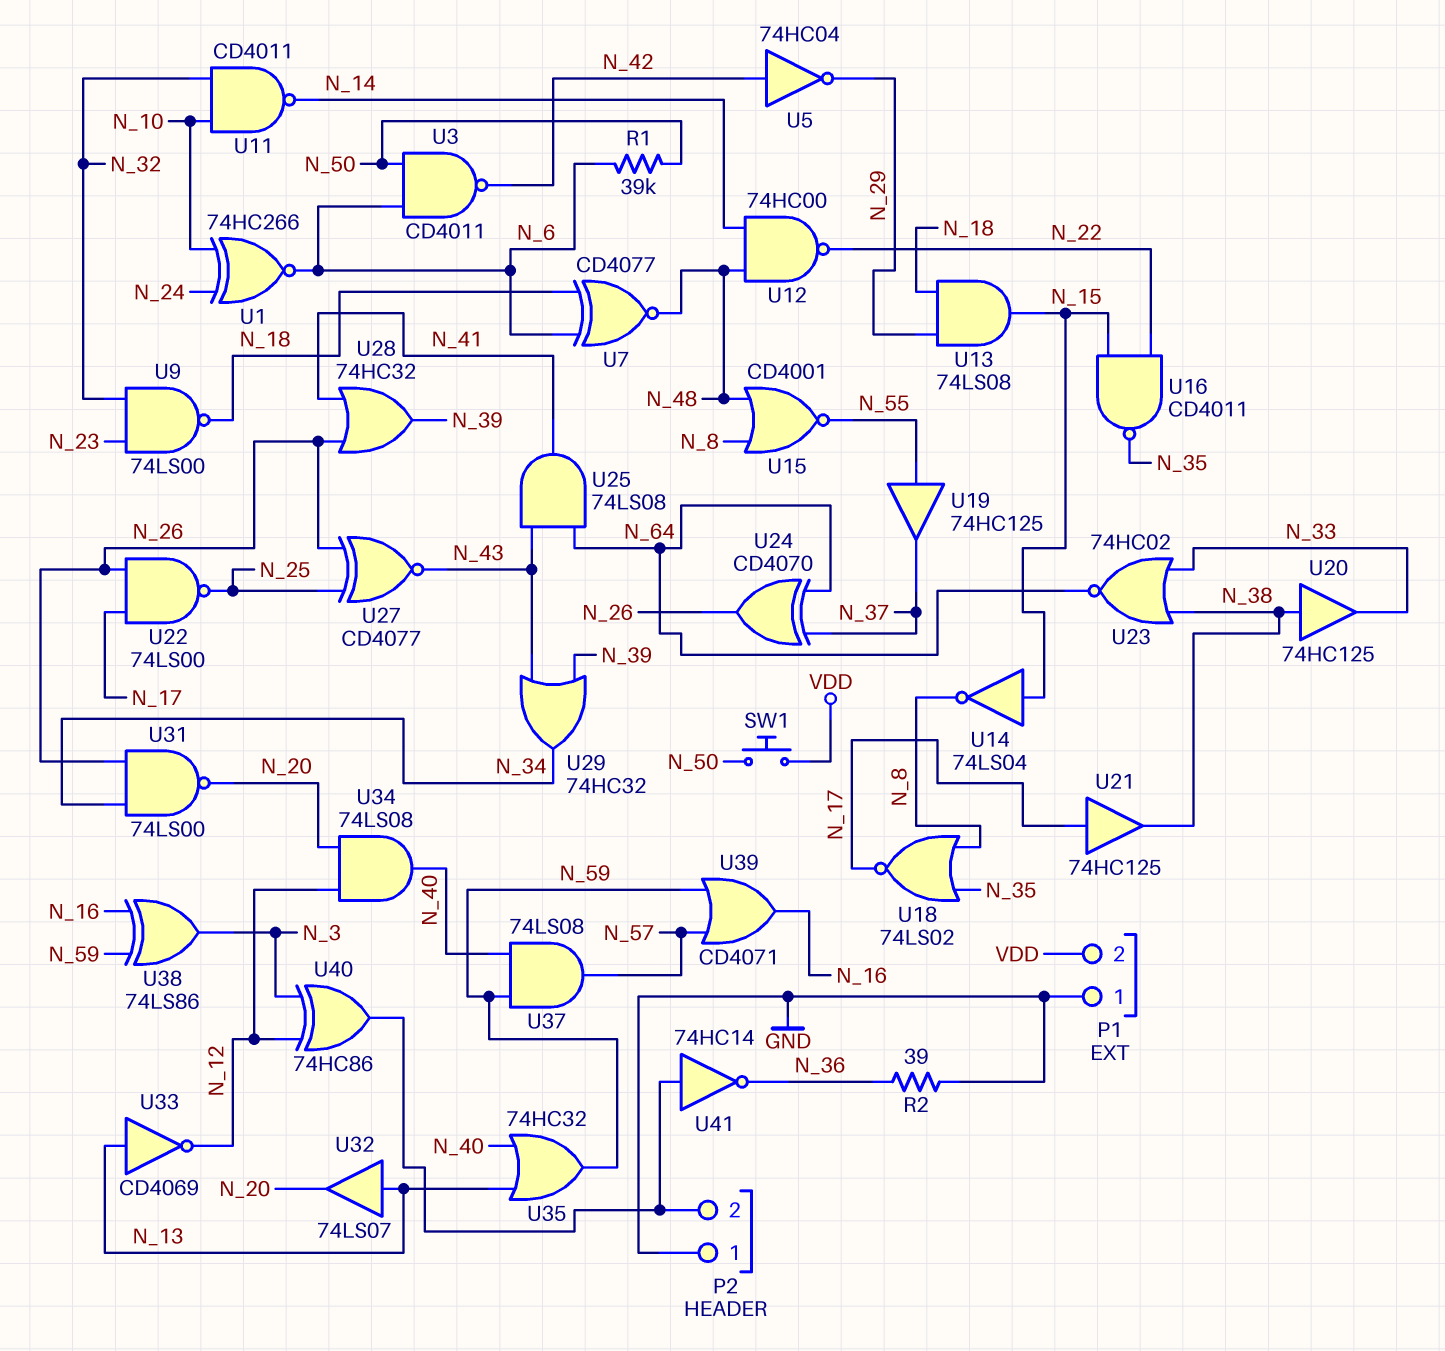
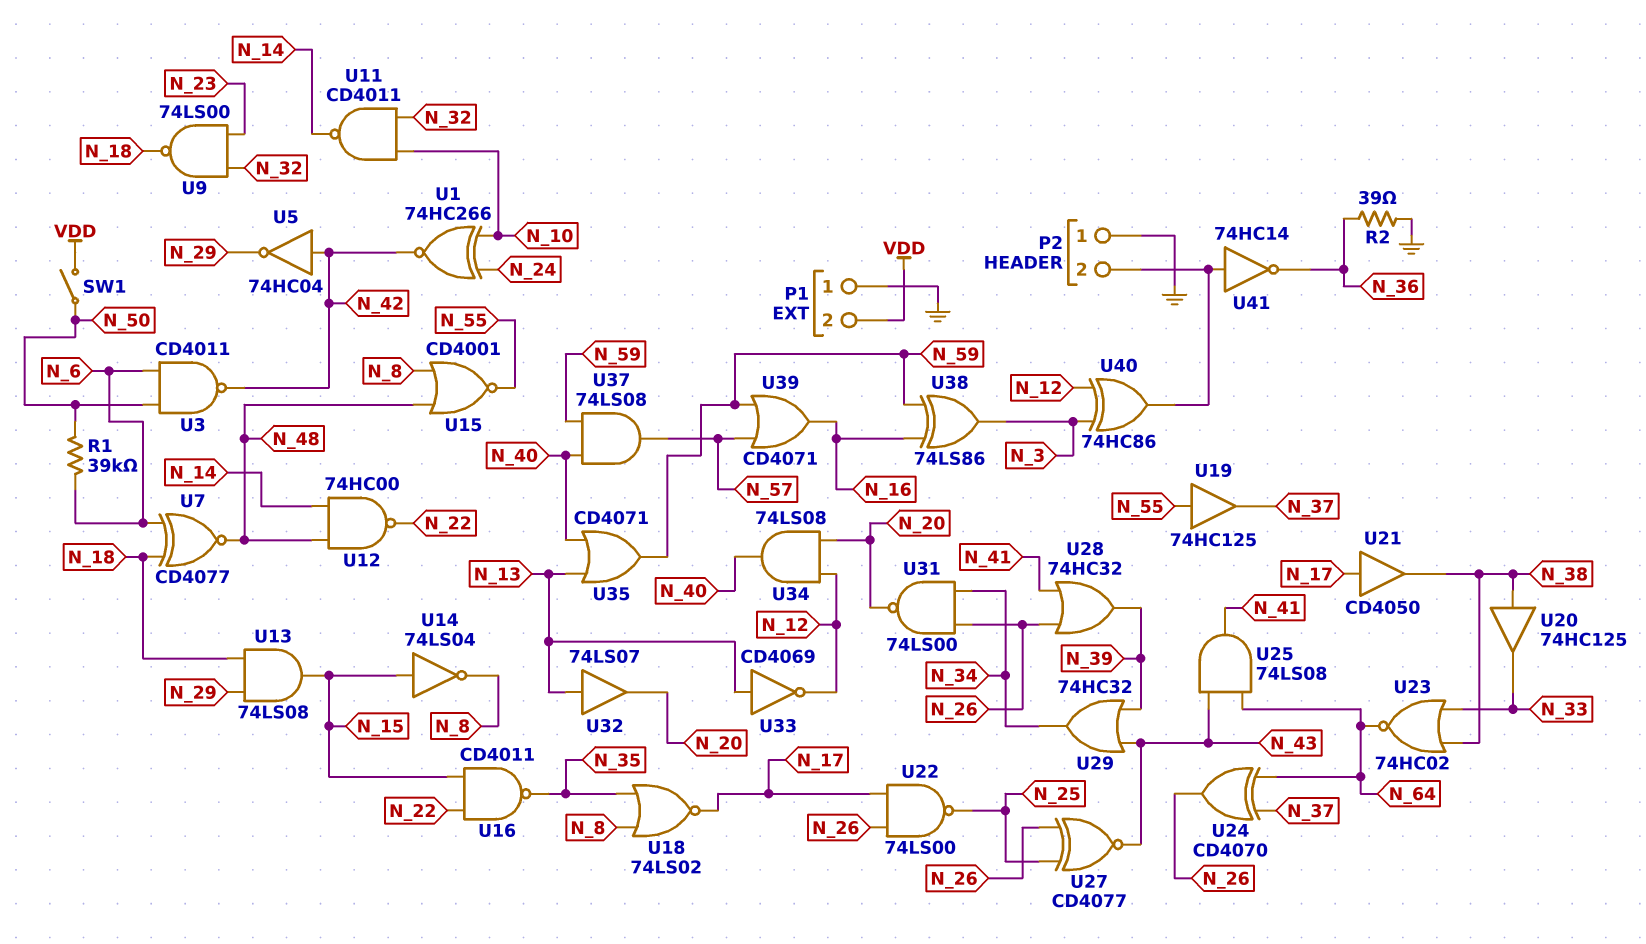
SW1: button (N_50, VDD) -> switch (N_50, VDD)
U1: XNOR 74HC266 (in N_10, in N_24, out N_6) -> XNOR 74HC266 (in N_10, in N_24, out N_42)
U21: buffer 74HC125 (in N_17, out N_38) -> buffer CD4050 (in N_17, out N_38)
U35: OR 74HC32 (in N_13, in N_40, out N_59) -> OR CD4071 (in N_13, in N_40, out N_59)

